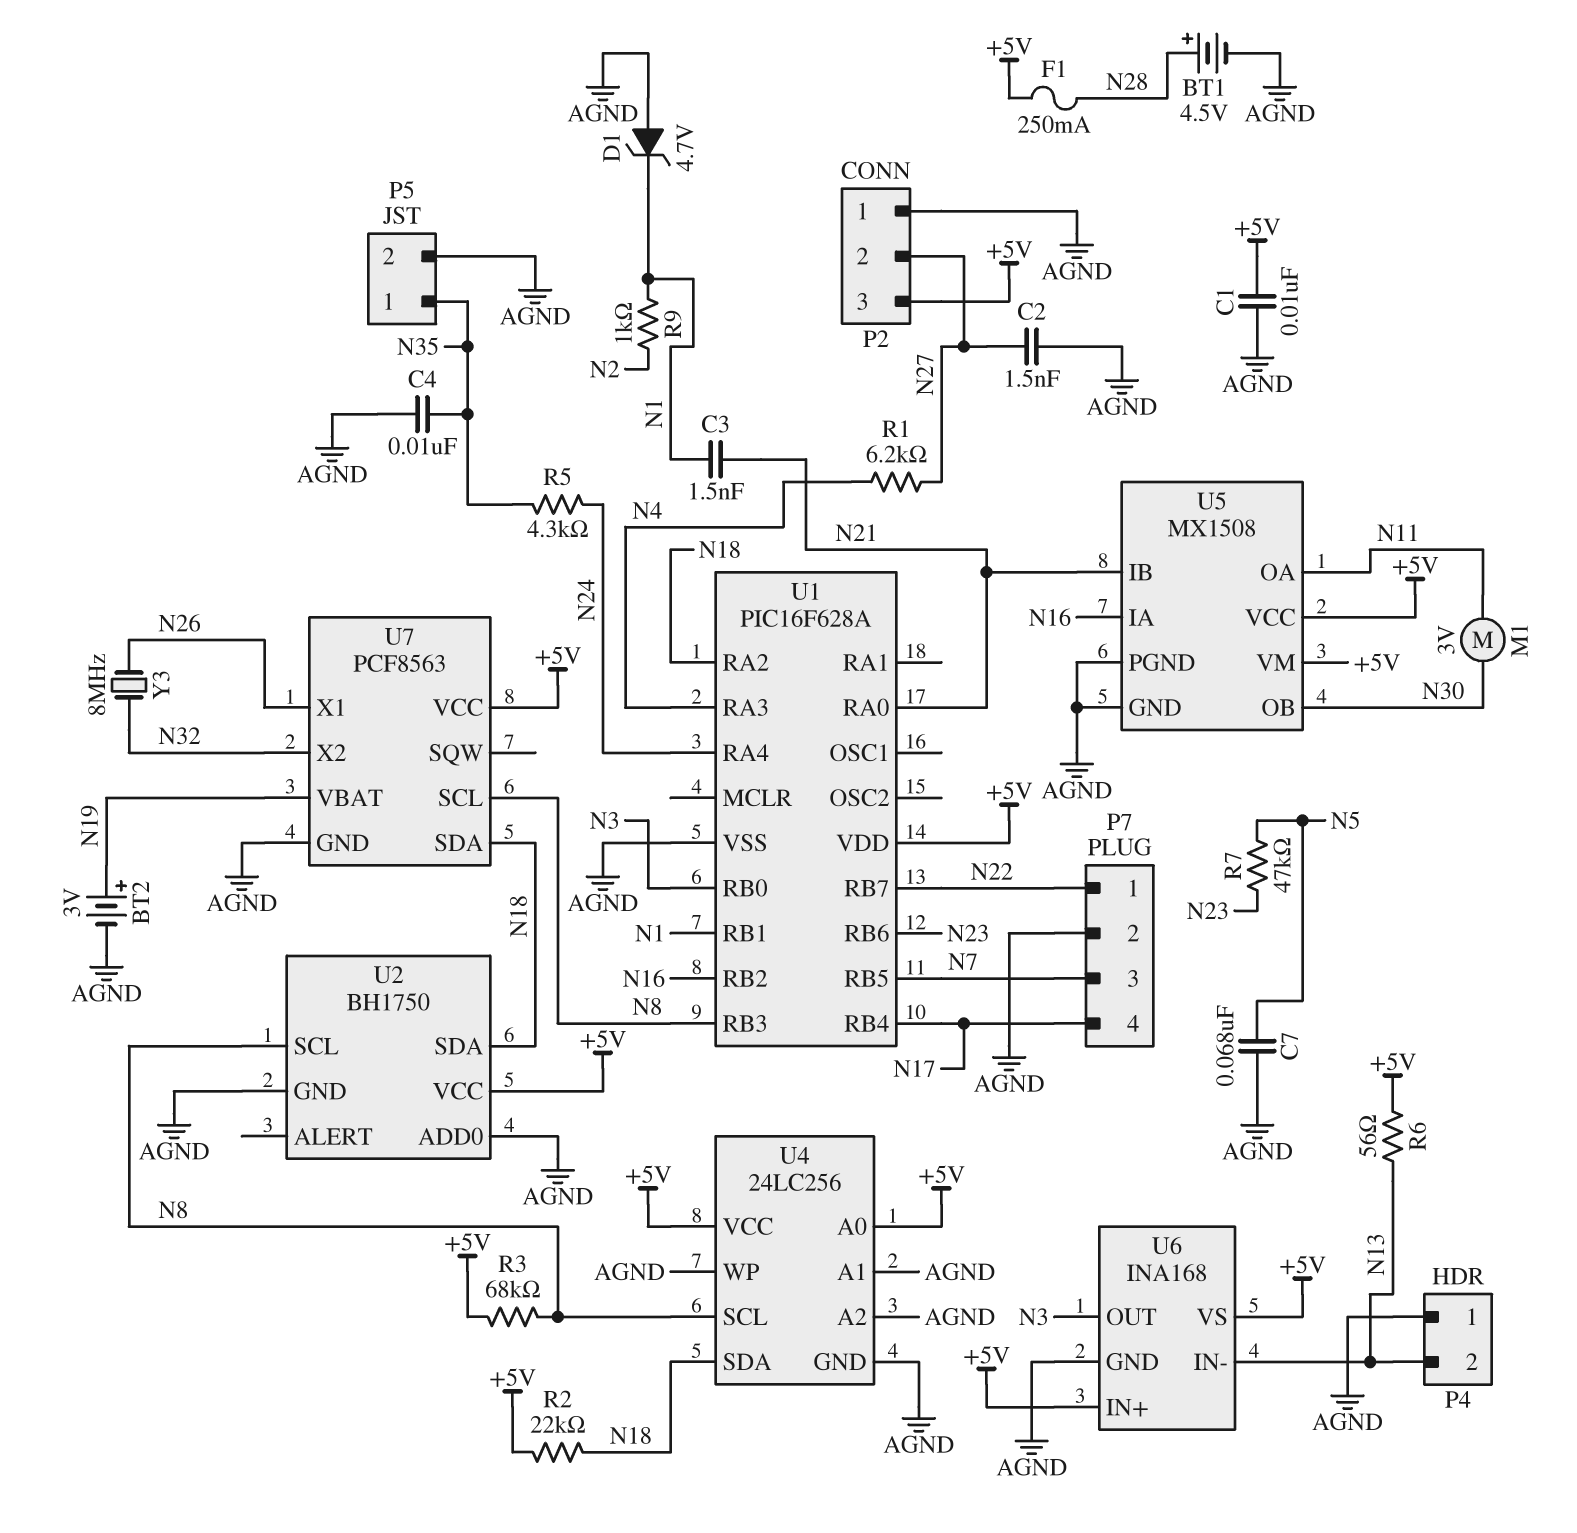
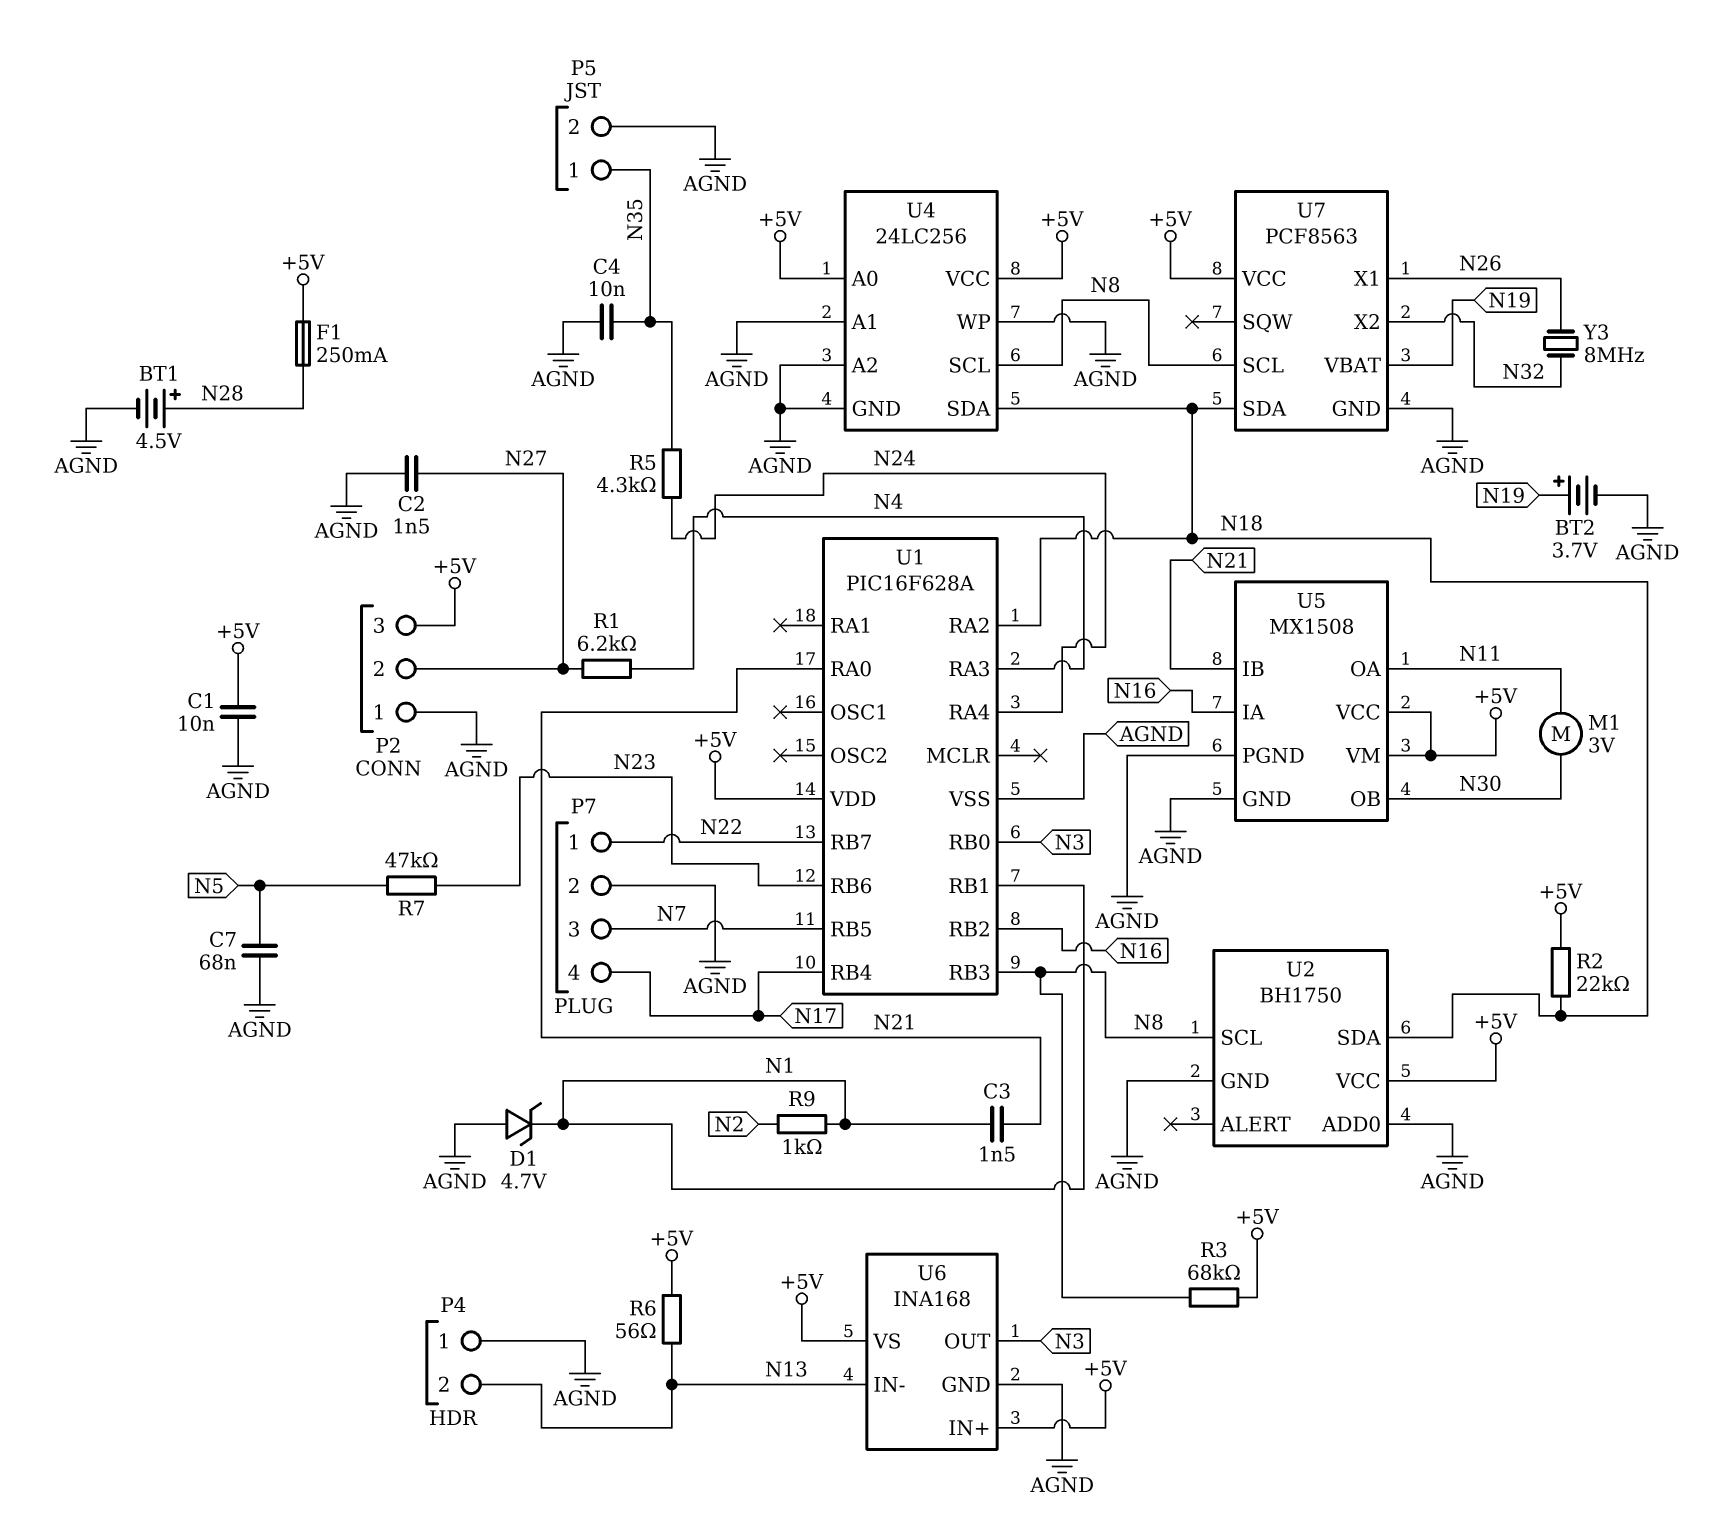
BT2: 3V (plus N19, minus AGND) -> 3.7V (plus N19, minus AGND)

